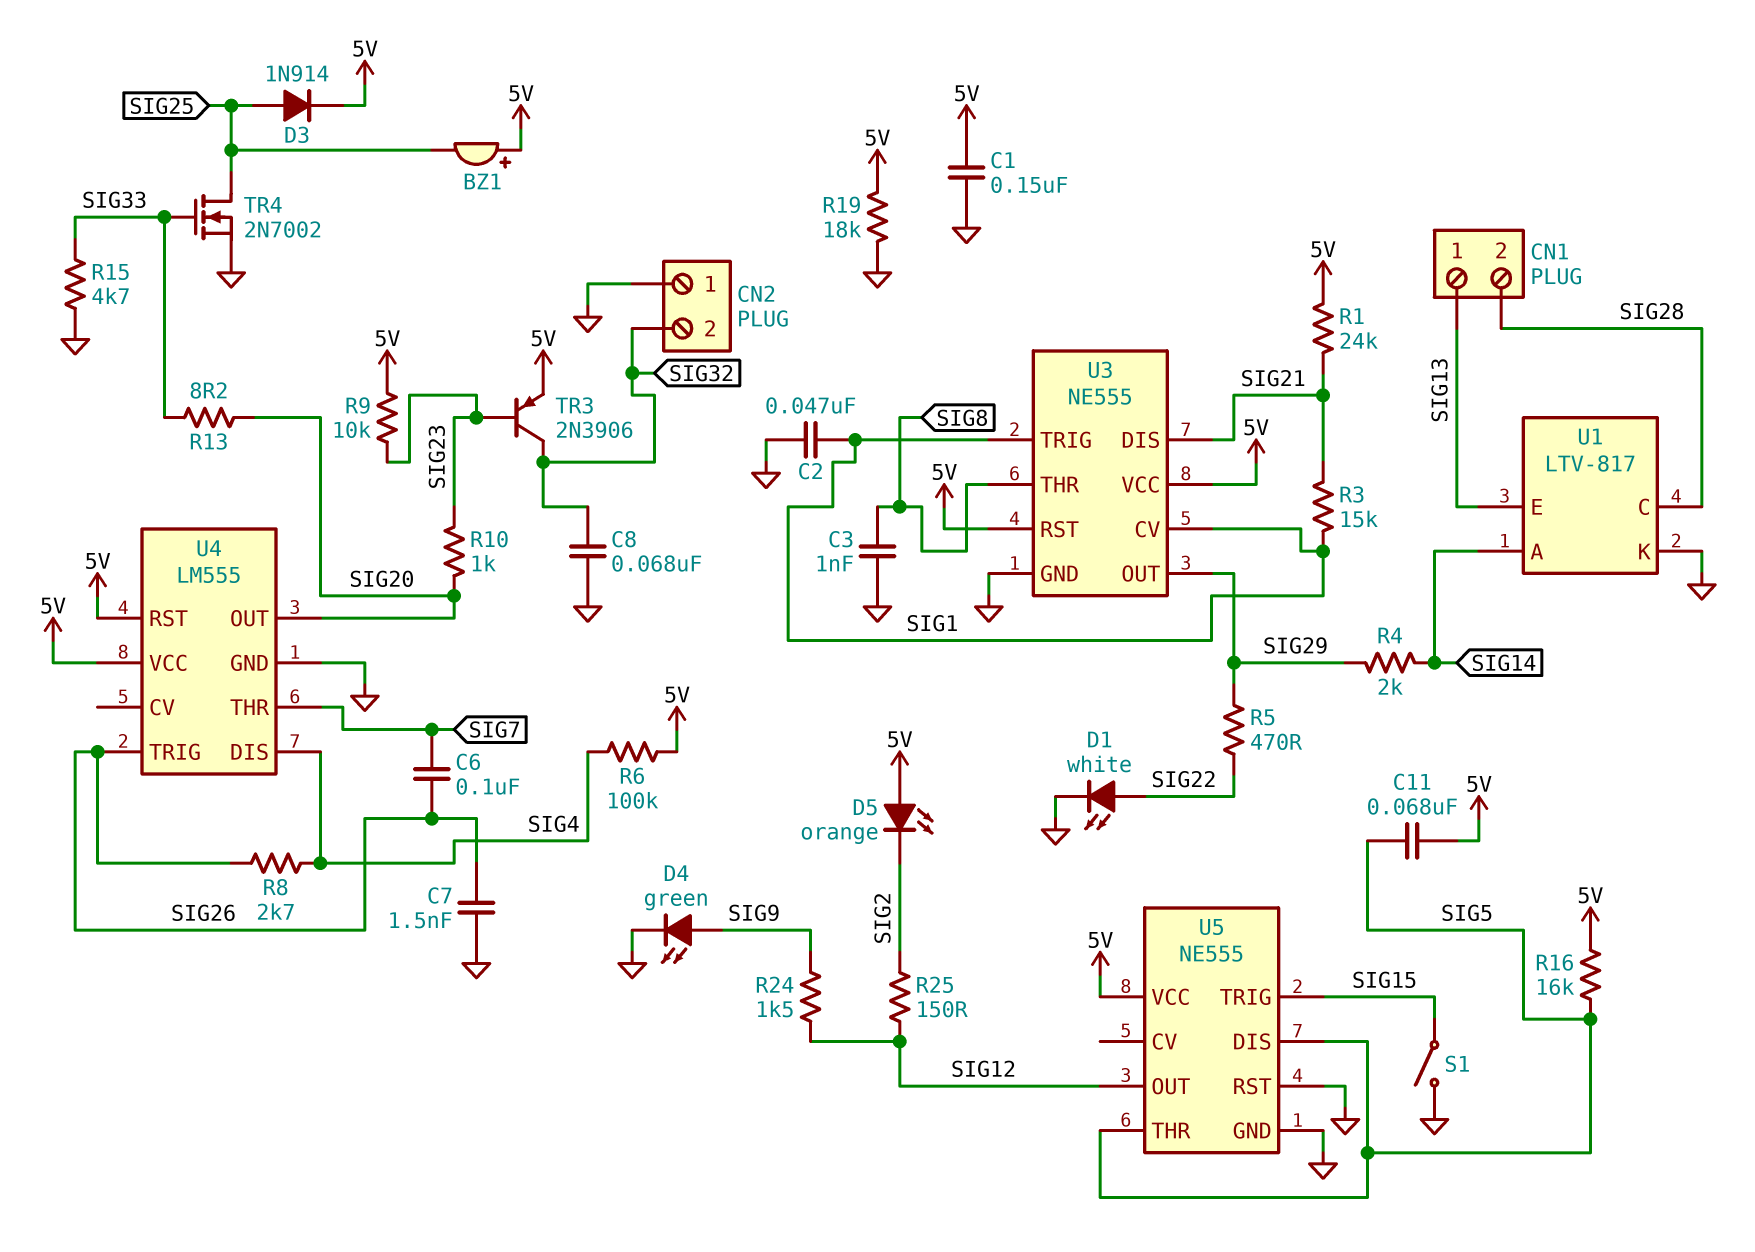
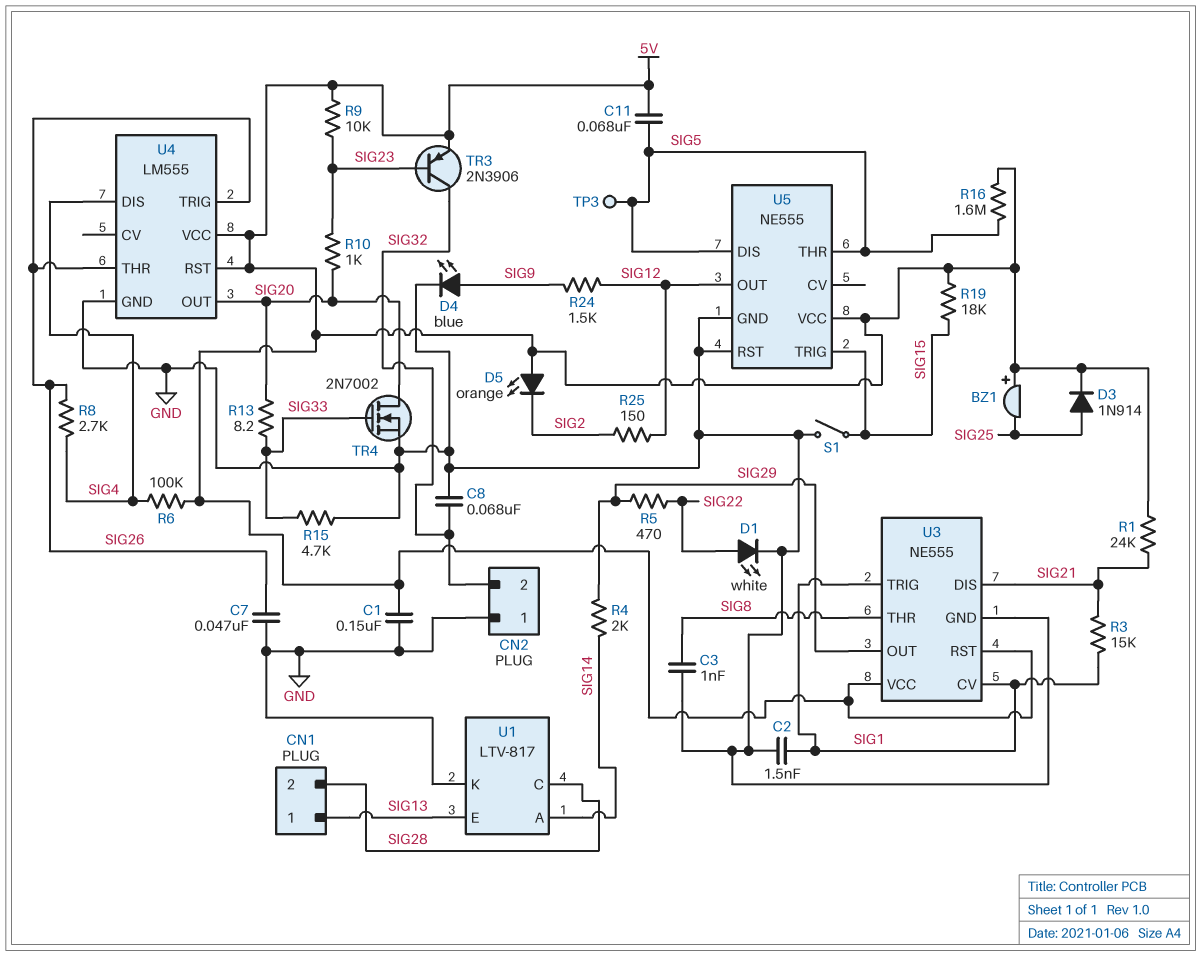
C2: 47nF (GND, SIG1) -> 1.5nF (GND, SIG1)
C6: 100nF (SIG7, SIG26) -> none
C7: 1.5nF (GND, SIG26) -> 47nF (GND, SIG26)
D4: LED green (A SIG9, K GND) -> LED blue (A SIG9, K GND)
R16: 16k (5V, SIG5) -> 1.6M (5V, SIG5)
R19: 18k (5V, GND) -> 18k (5V, SIG15)
TP3: none -> test point (SIG5)
TR4: NMOS 2N7002 (G SIG33, D SIG25, S GND) -> NMOS 2N7002 (G SIG33, D SIG20, S GND)
U4 pin THR: SIG7 -> SIG26

